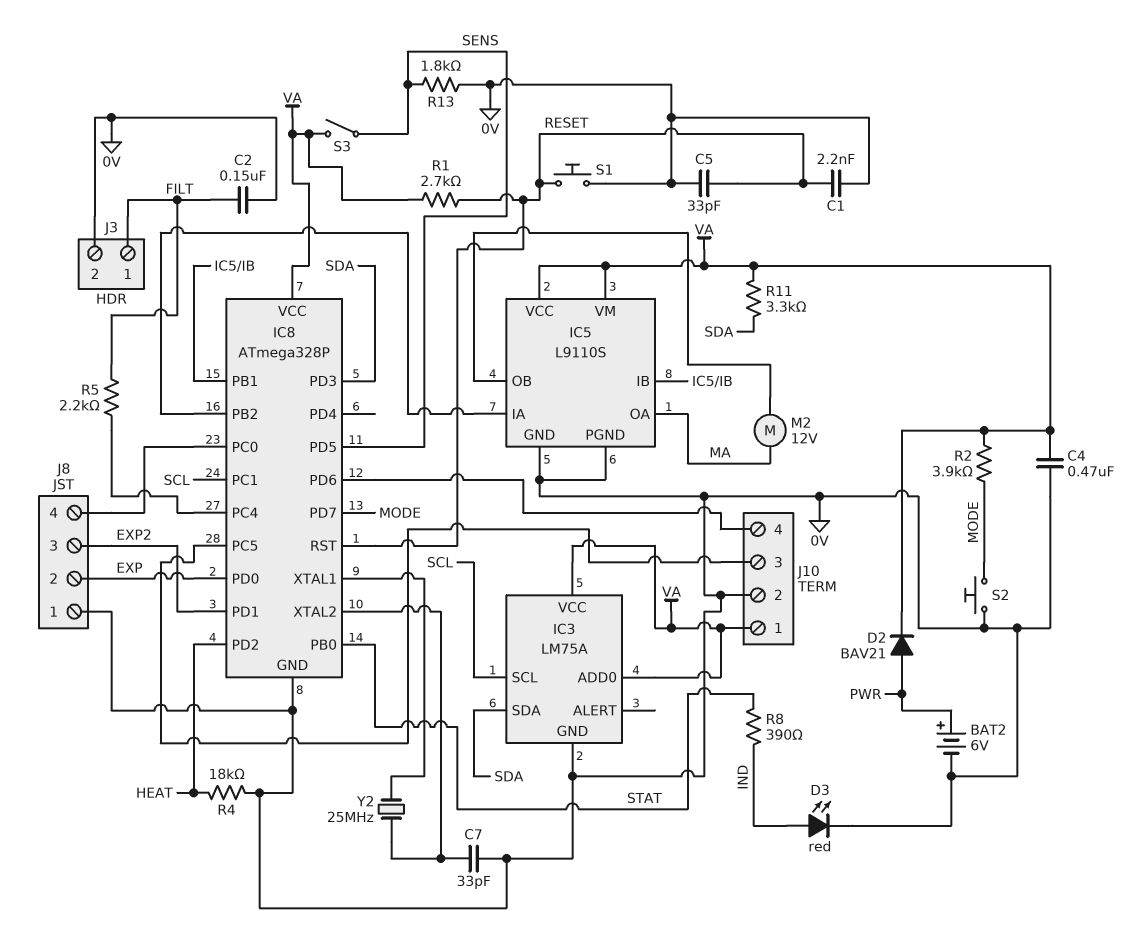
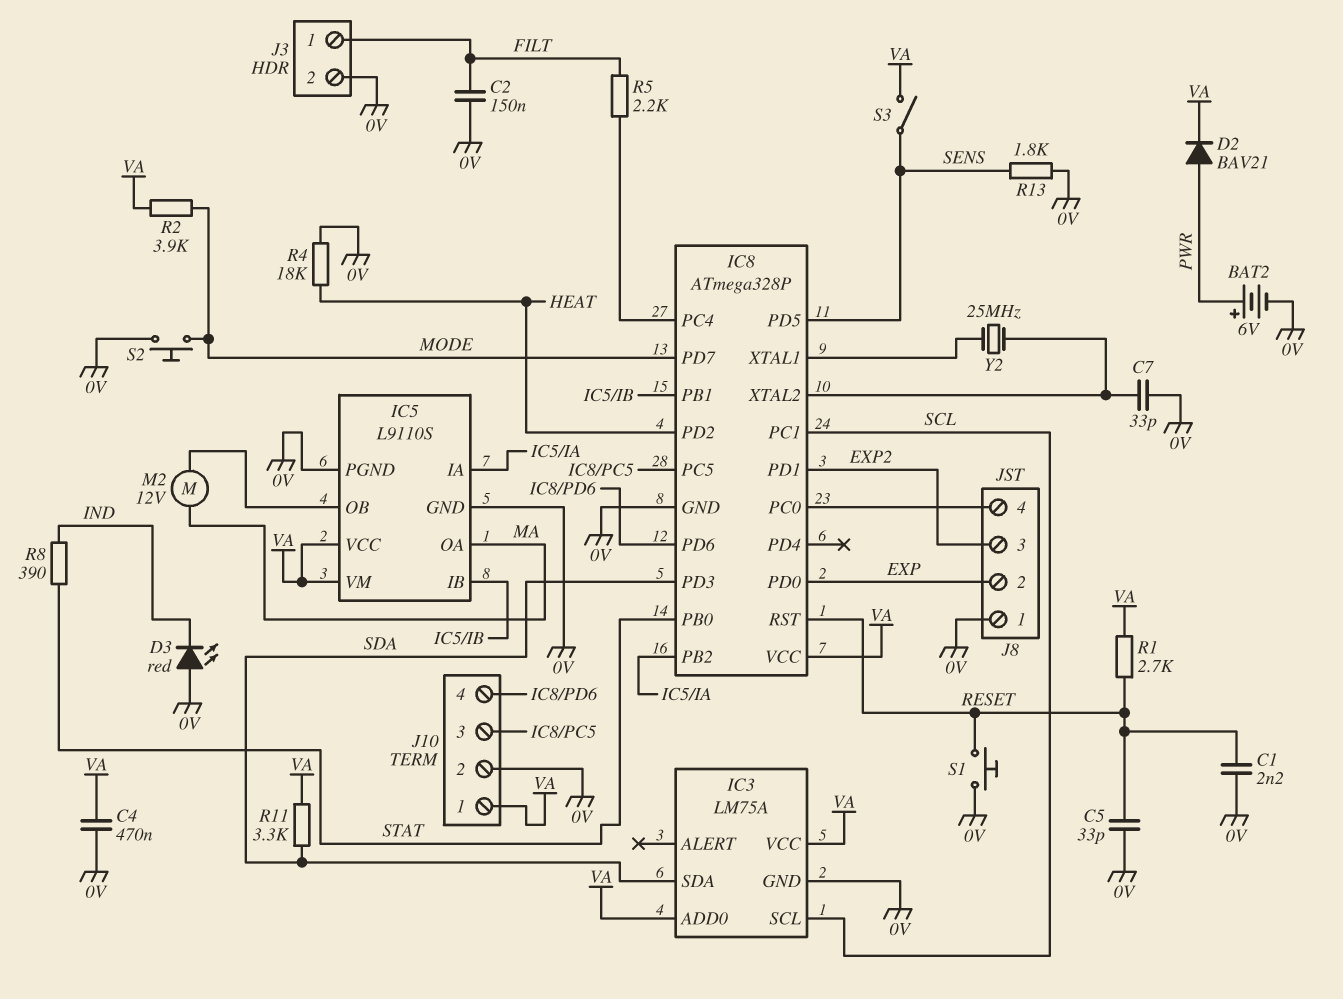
D3: LED red (A IND, K 0V) -> LED red (A 0V, K IND)

